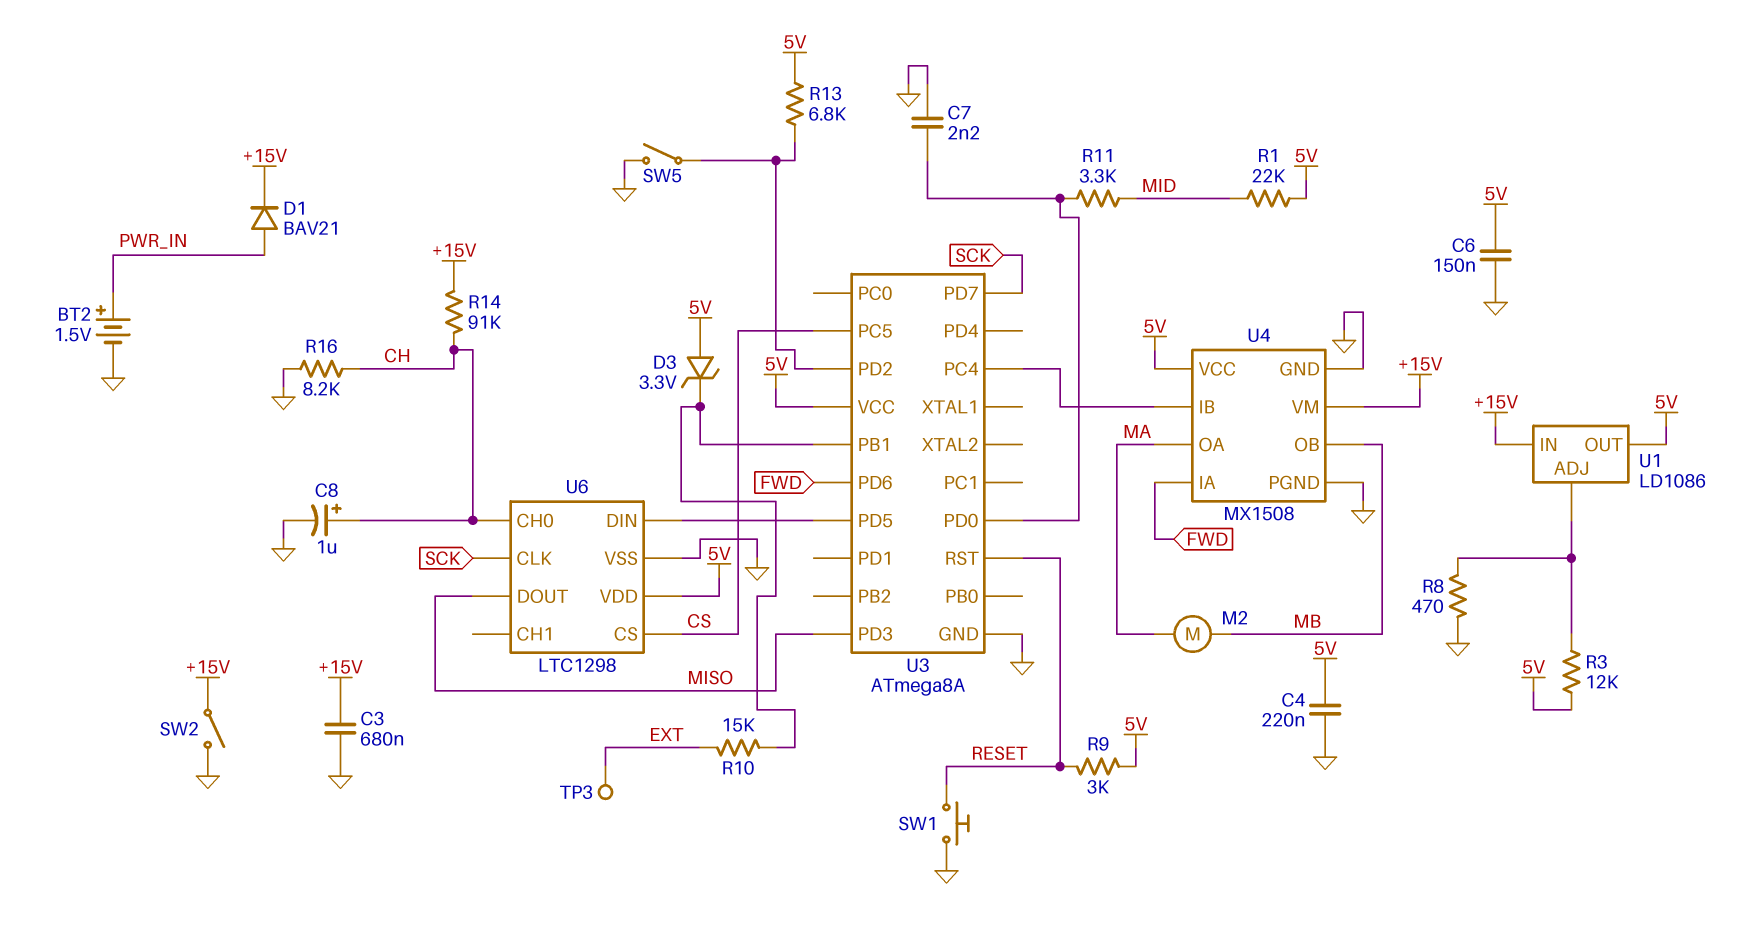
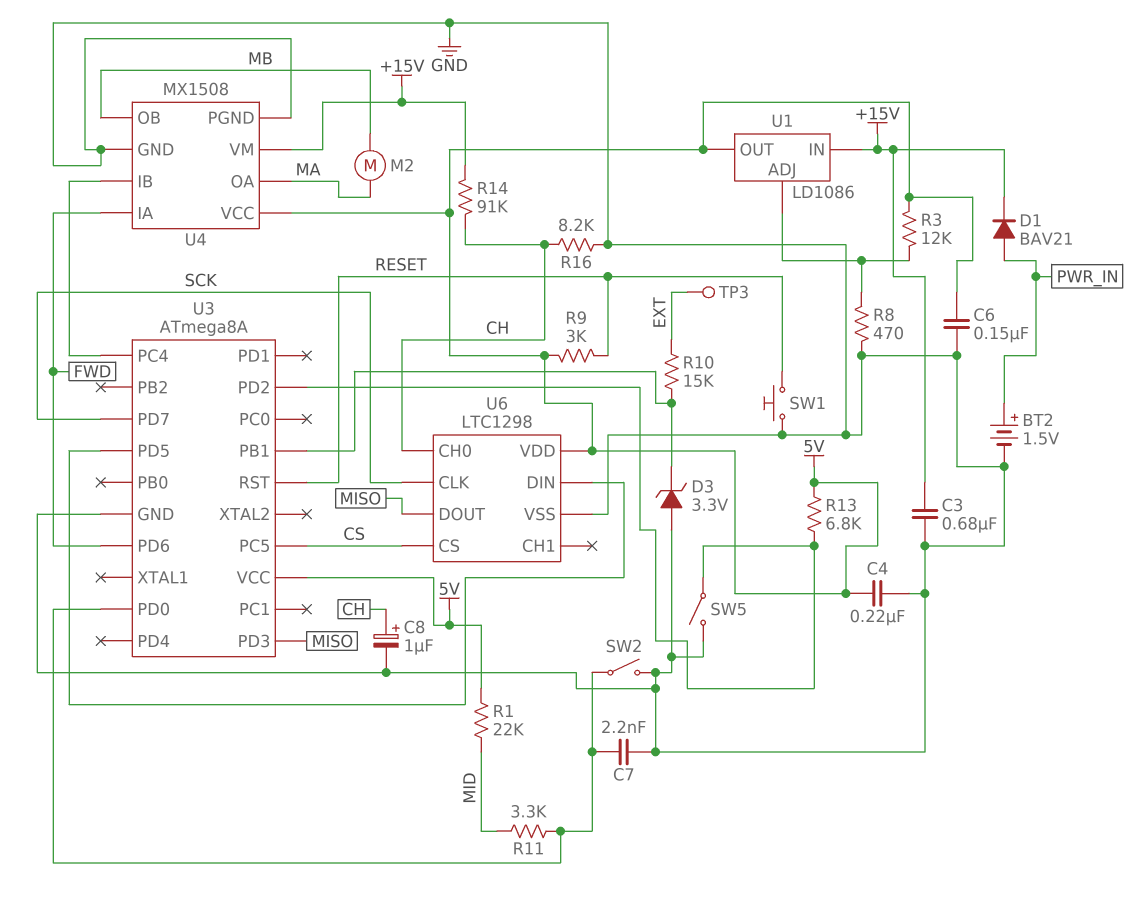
D3: zener 3.3V (A 5V, K U3/PB1) -> zener 3.3V (A GND, K U3/PB1)
SW2: switch (+15V, GND) -> switch (GND, U3/PD0)

